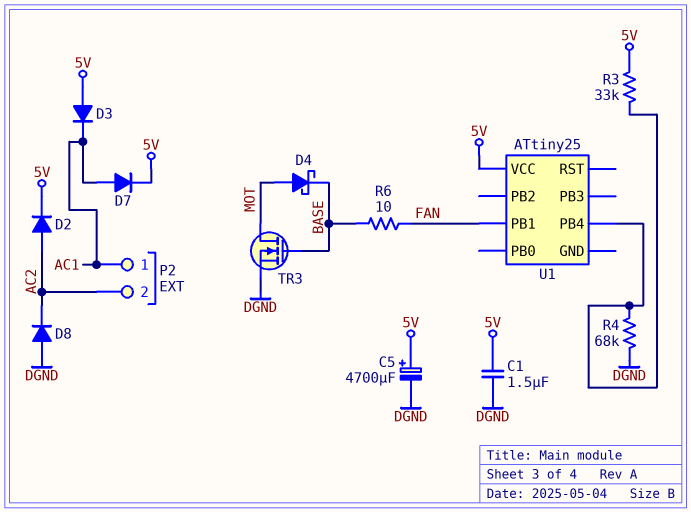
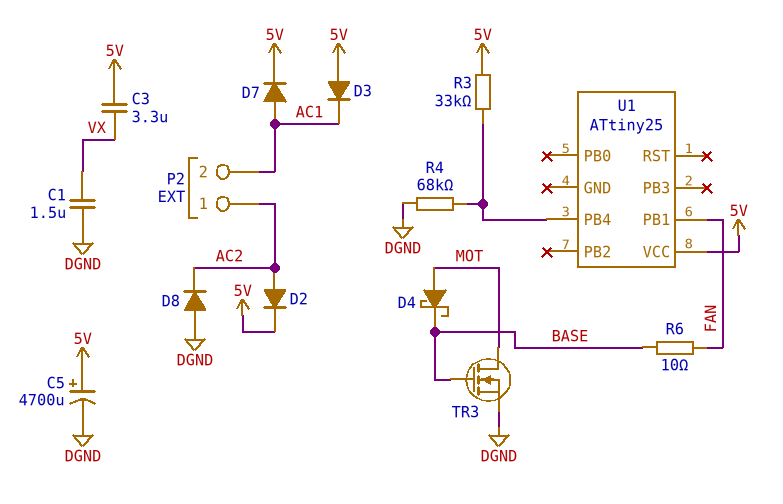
C1: 1.5uF (5V, DGND) -> 1.5uF (DGND, VX)
C3: none -> 3.3uF (5V, VX)
P2 pin 1: AC1 -> AC2
P2 pin 2: AC2 -> AC1

